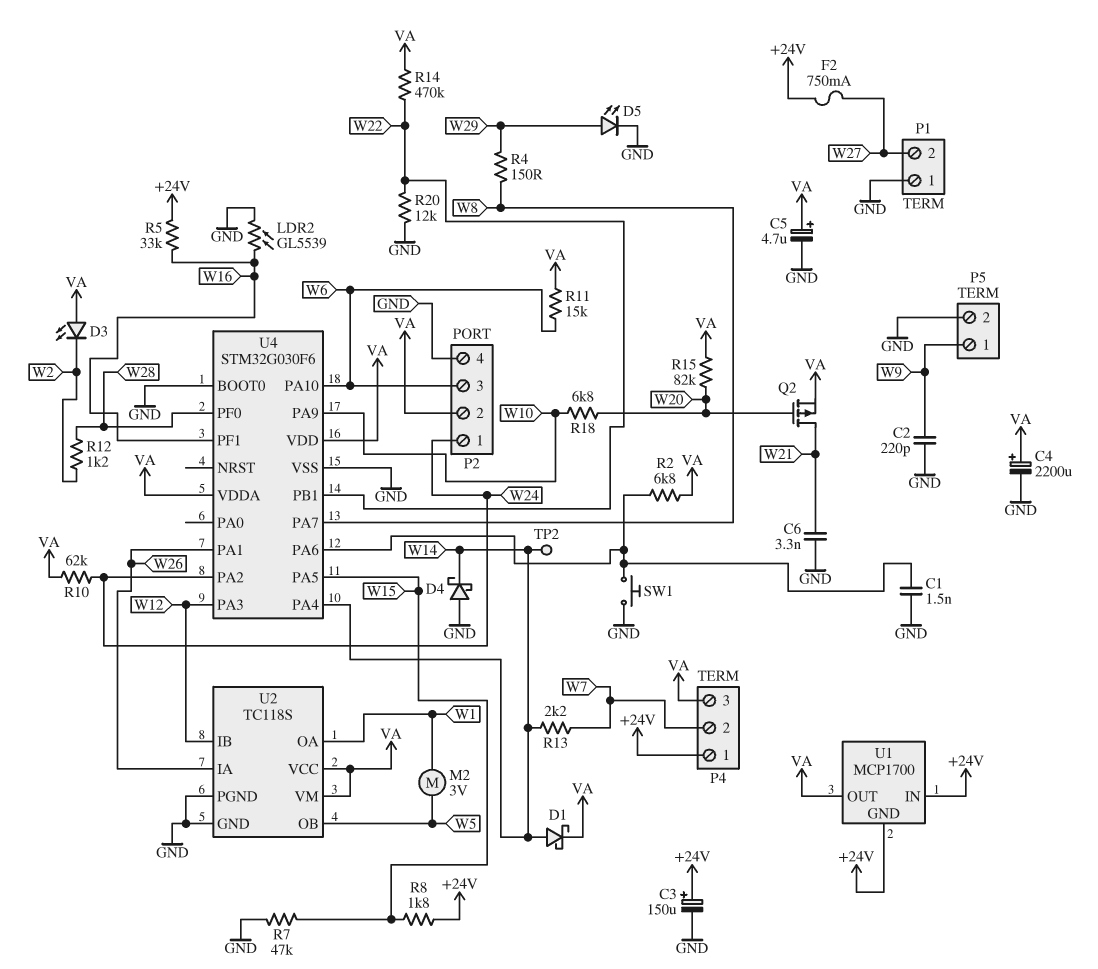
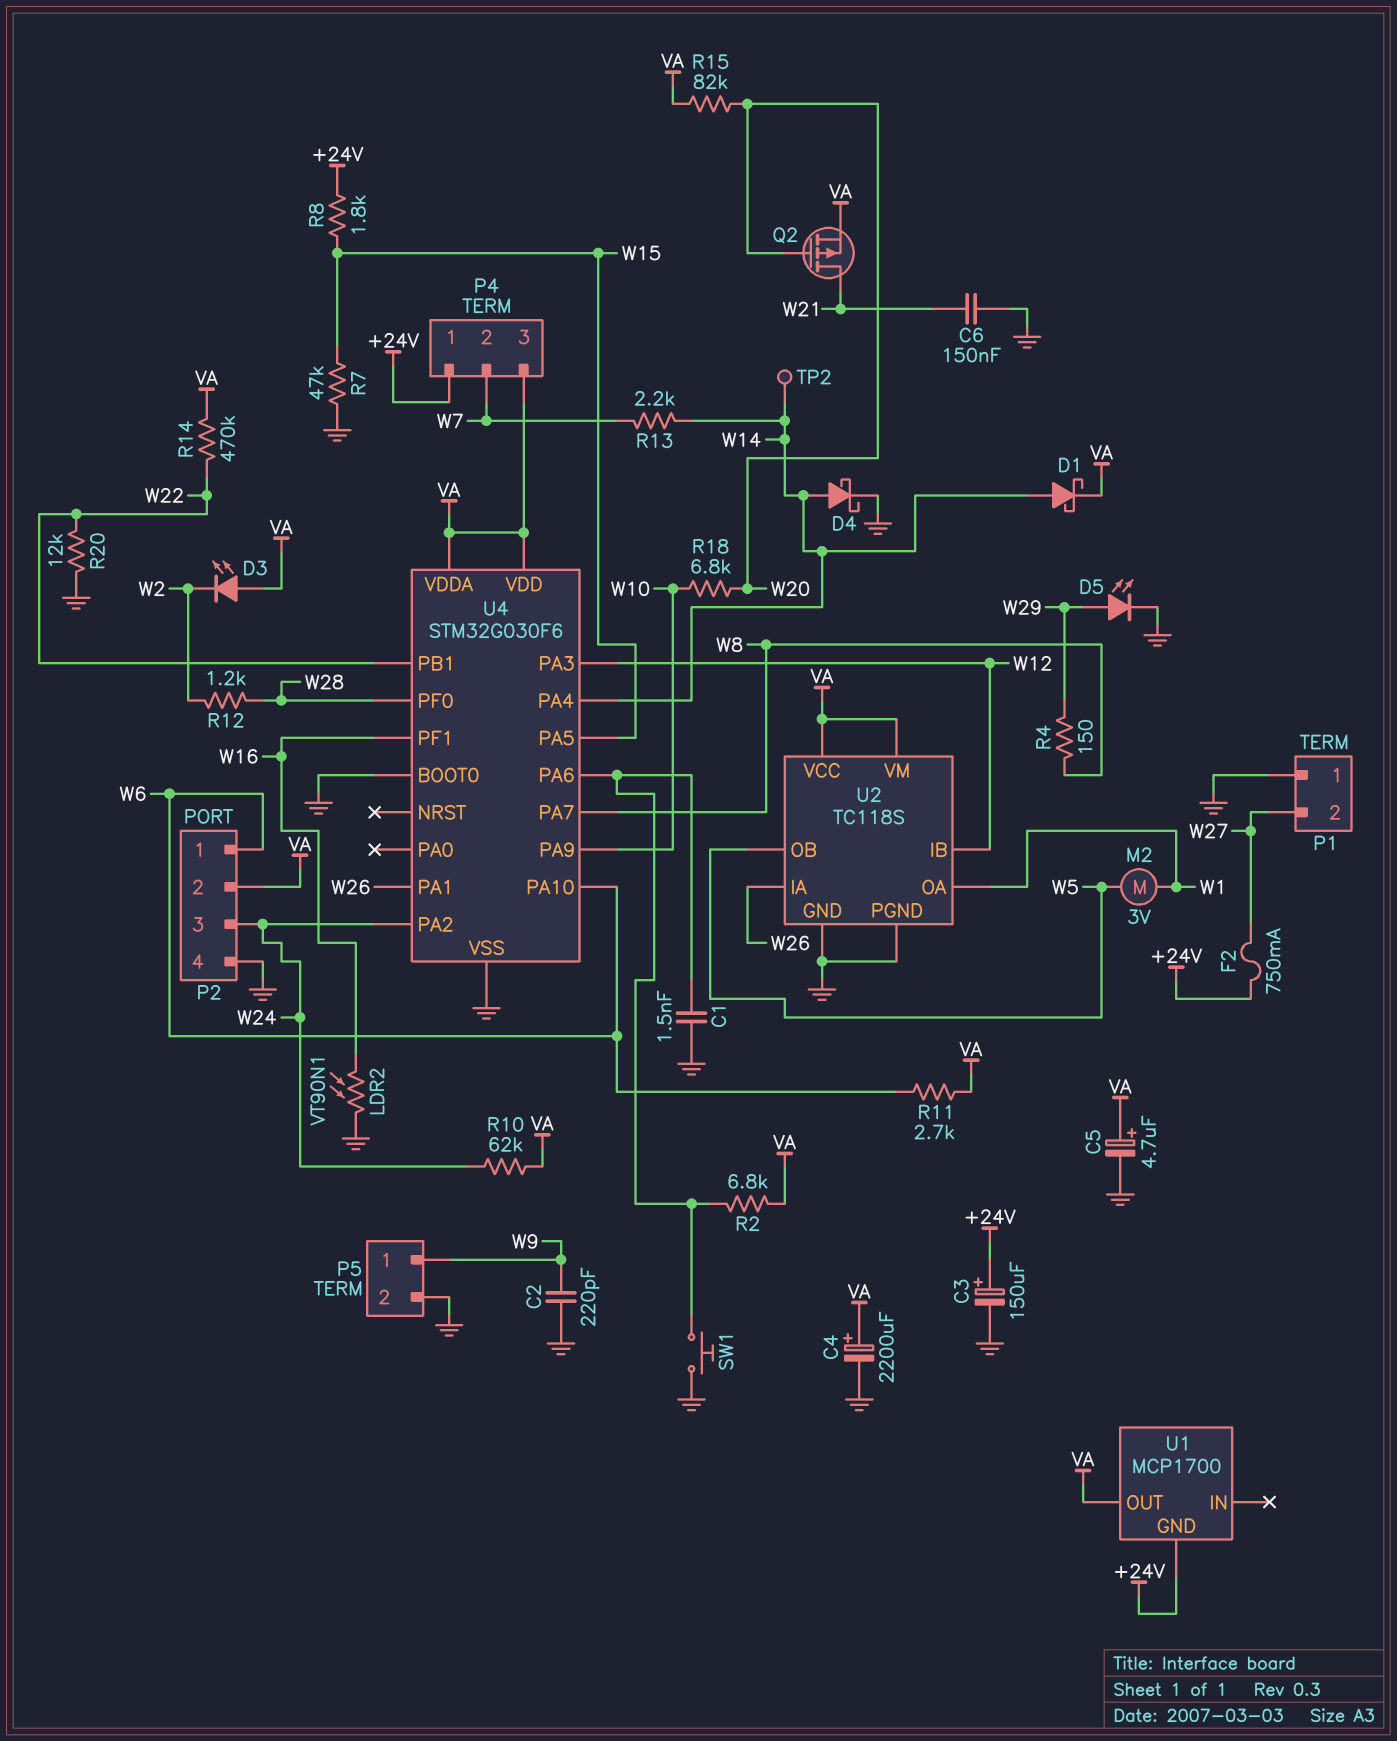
C6: 3.3nF (GND, W21) -> 150nF (GND, W21)
D4: schottky (A GND, K W14) -> schottky (A W14, K GND)
LDR2: GL5539 (GND, W16) -> VT90N1 (GND, W16)
P2 pin 1: W24 -> W6
P2 pin 3: W6 -> W24
R5: 33k (+24V, W16) -> none
R11: 15k (VA, W6) -> 2.7k (VA, W6)
U1 pin IN: +24V -> none

